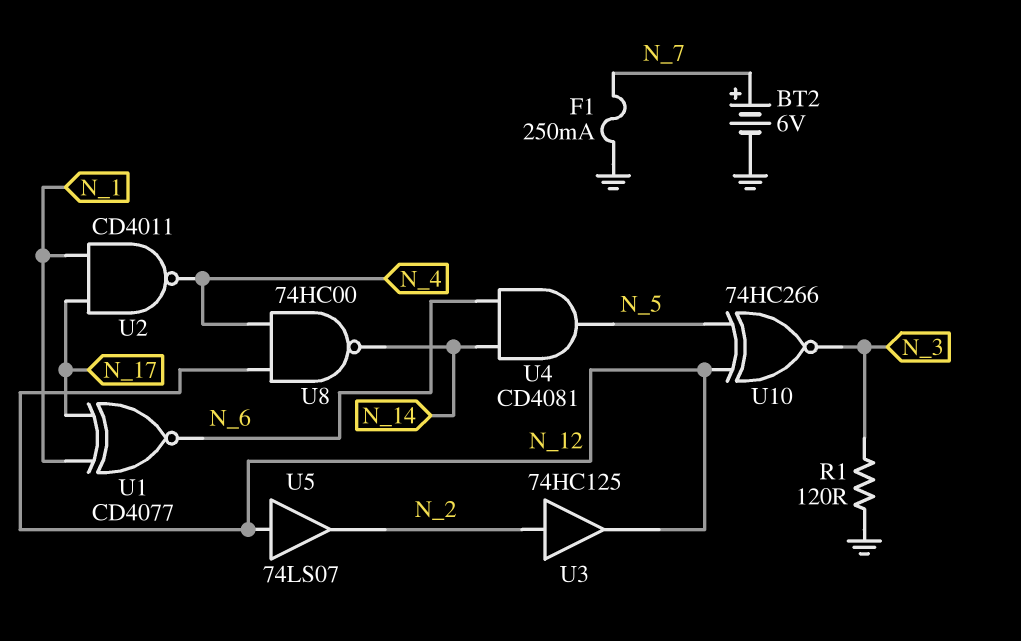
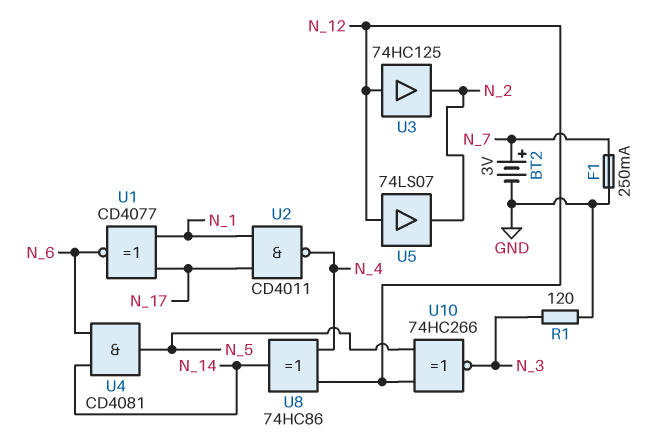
BT2: 6V (plus N_7, minus GND) -> 3V (plus N_7, minus GND)
U3: buffer 74HC125 (in N_2, out N_12) -> buffer 74HC125 (in N_12, out N_2)
U8: NAND 74HC00 (in N_4, in N_12, out N_14) -> XOR 74HC86 (in N_4, in N_12, out N_14)

